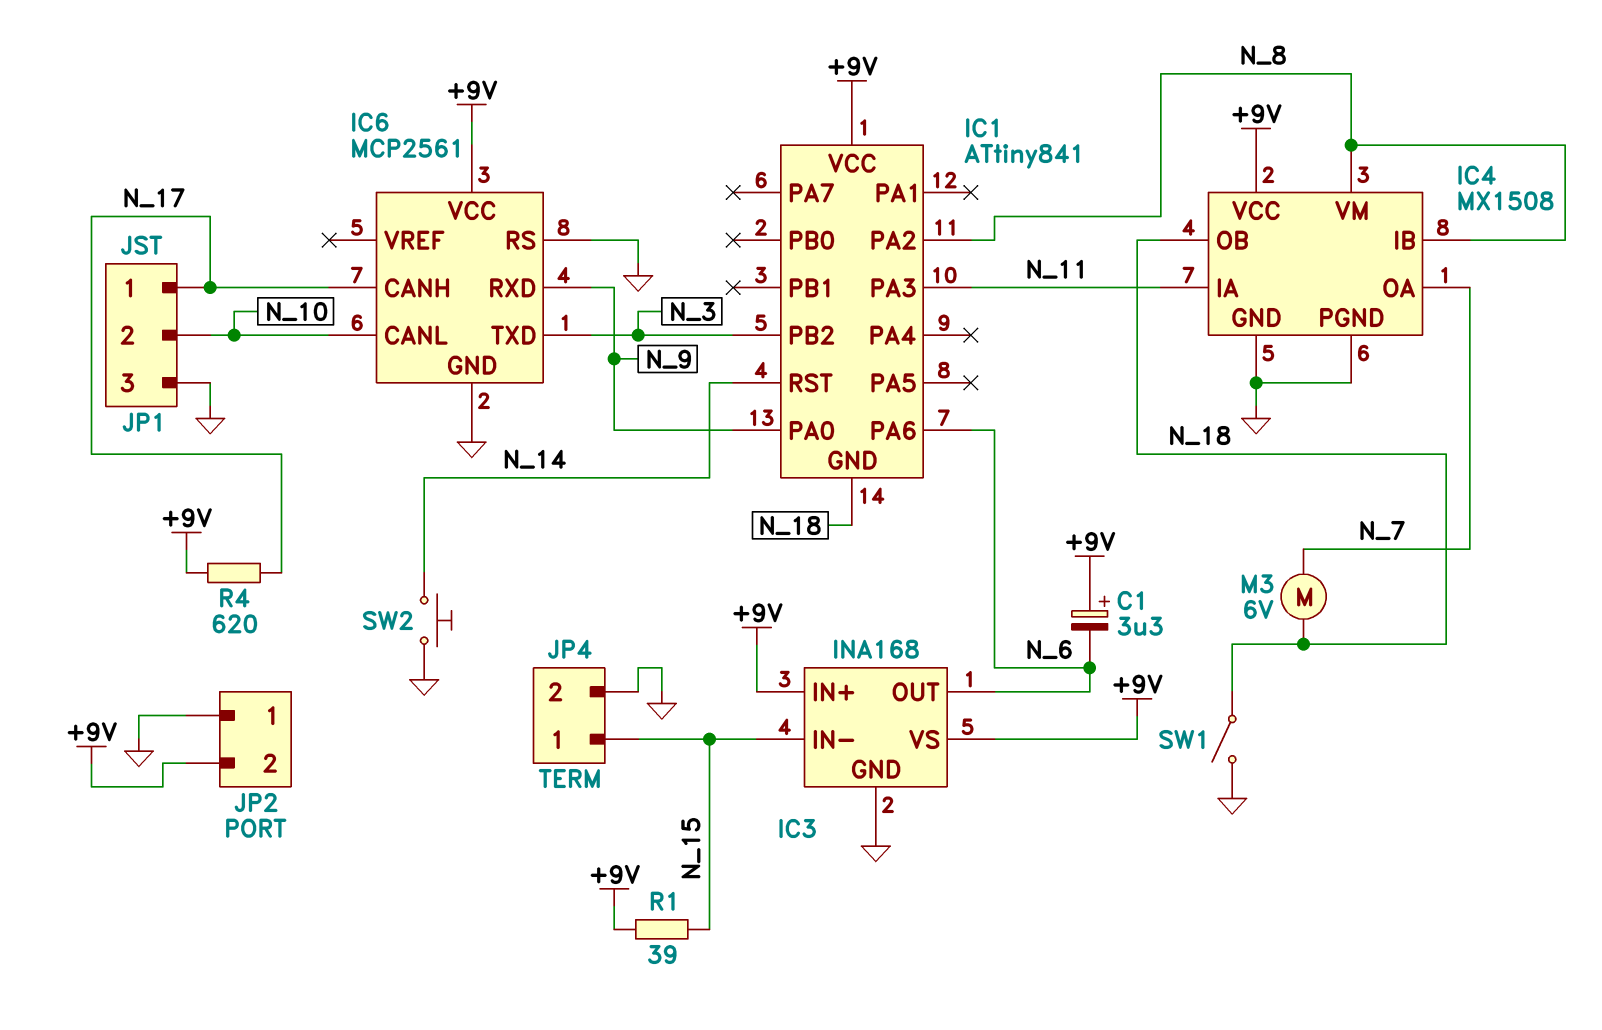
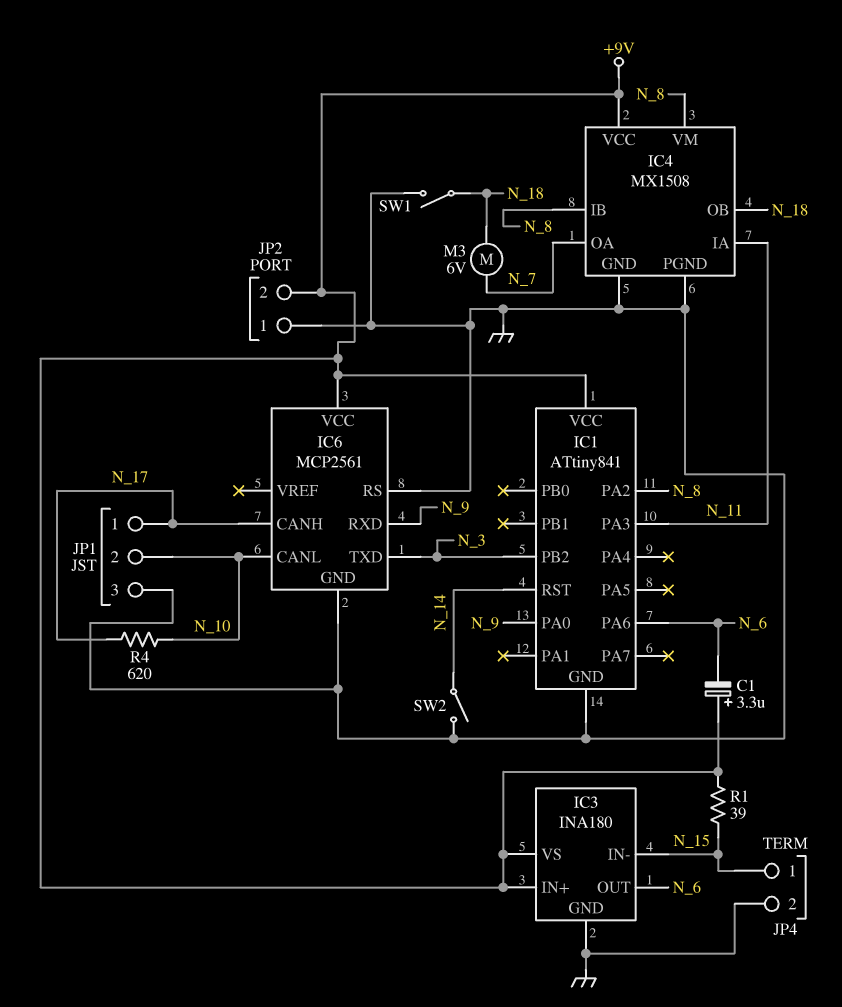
IC1 pin GND: N_18 -> GND
IC3: INA168 -> INA180
R4: 620 (+9V, N_17) -> 620 (N_10, N_17)
SW2: button (GND, N_14) -> switch (GND, N_14)

